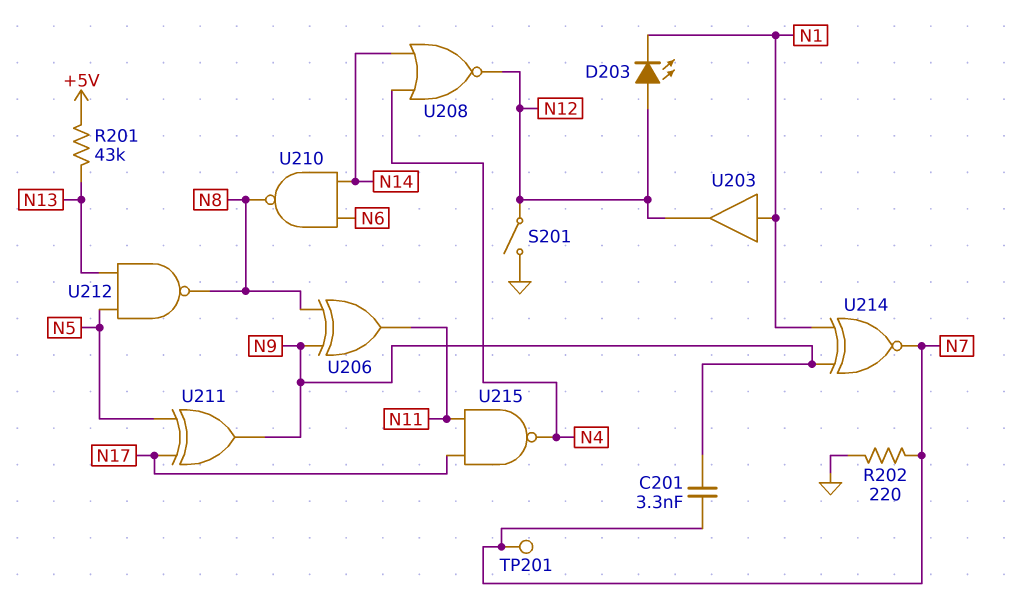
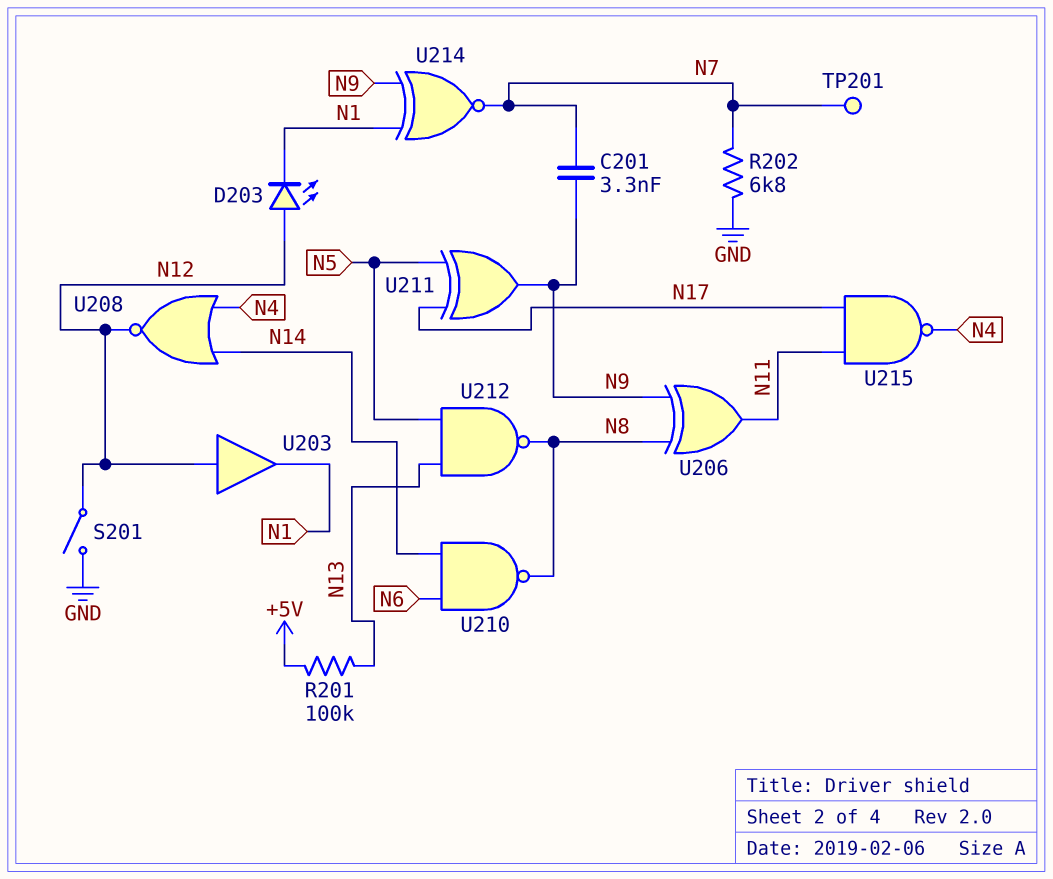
R201: 43k (+5V, N13) -> 100k (+5V, N13)
R202: 220 (GND, N7) -> 6.8k (GND, N7)
U203: buffer (in N1, out N12) -> buffer (in N12, out N1)

